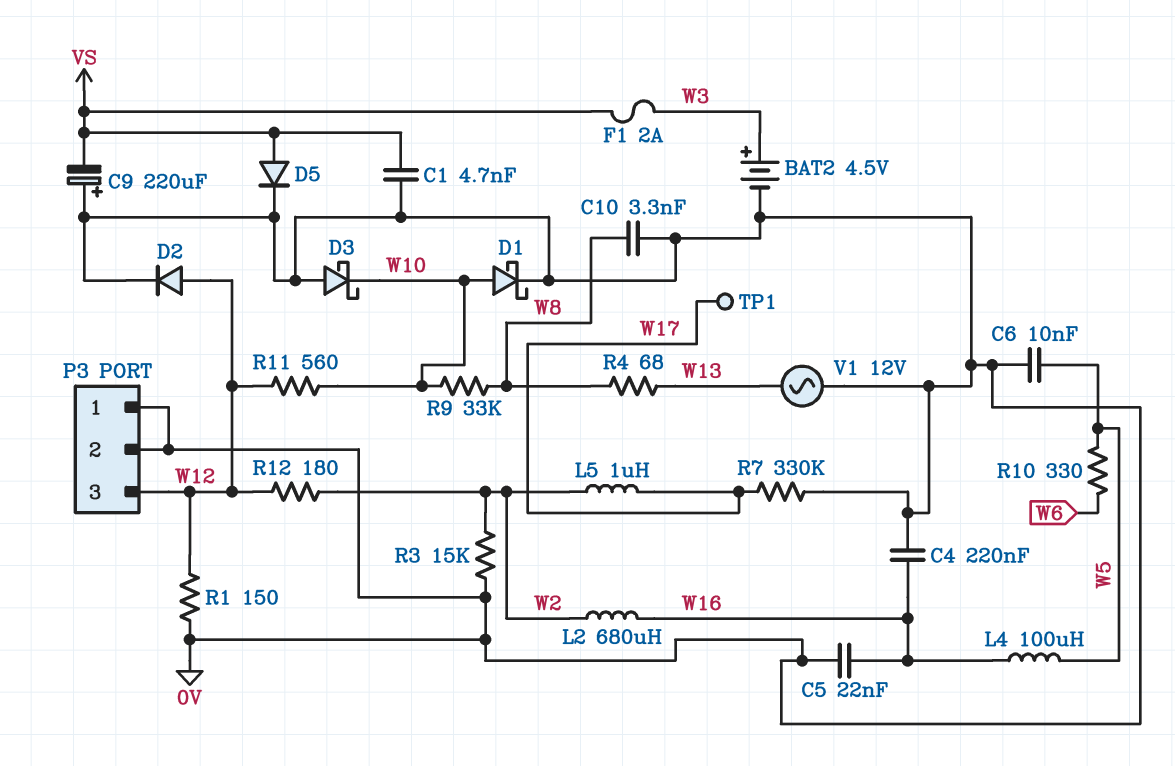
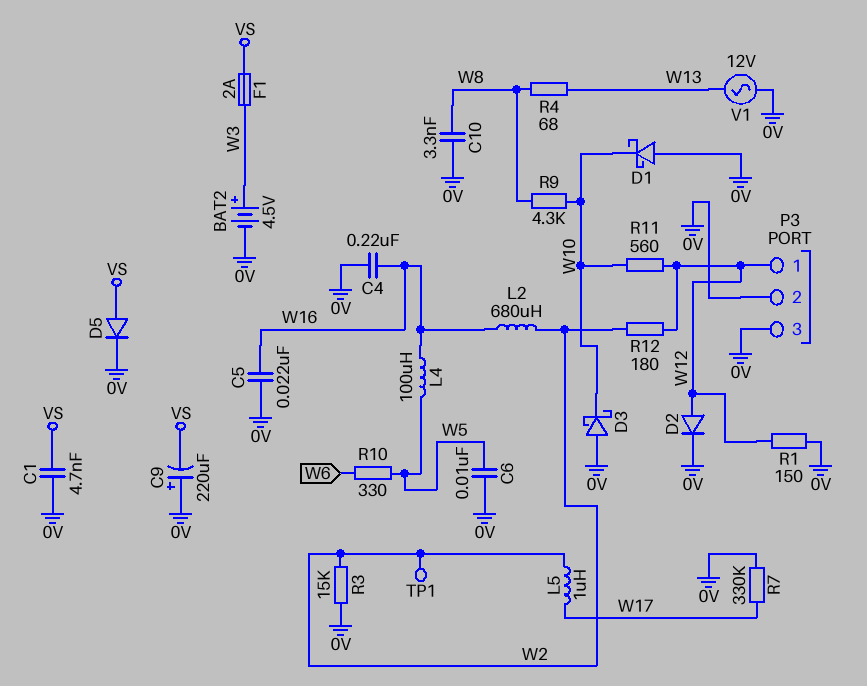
D1: schottky (A W10, K 0V) -> schottky (A 0V, K W10)
P3 pin 1: 0V -> W12
P3 pin 3: W12 -> 0V
R9: 33k (W8, W10) -> 4.3k (W8, W10)
TP1: test point (W17) -> test point (W2)

